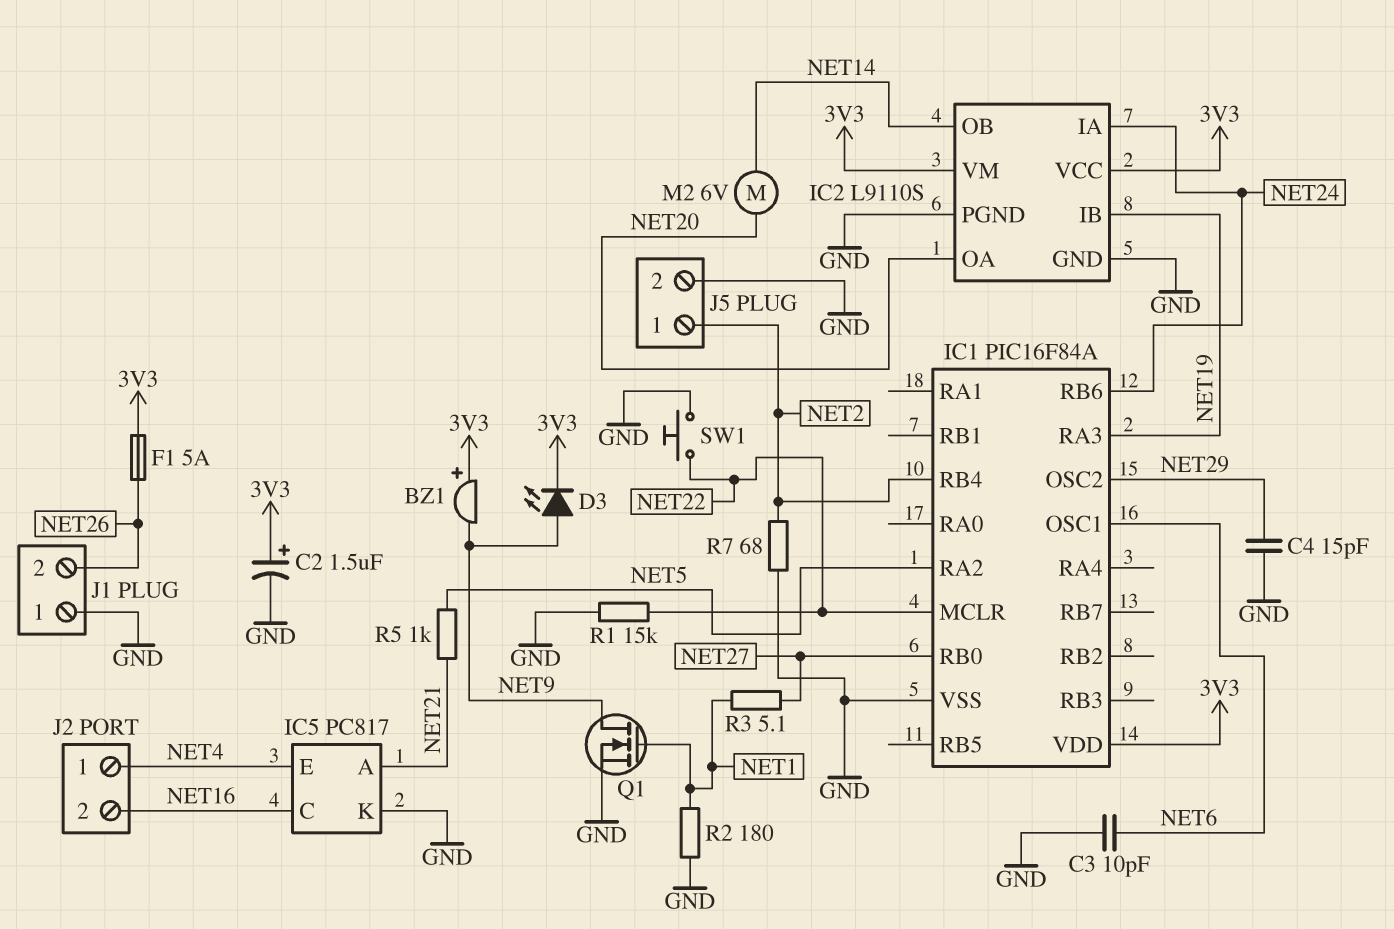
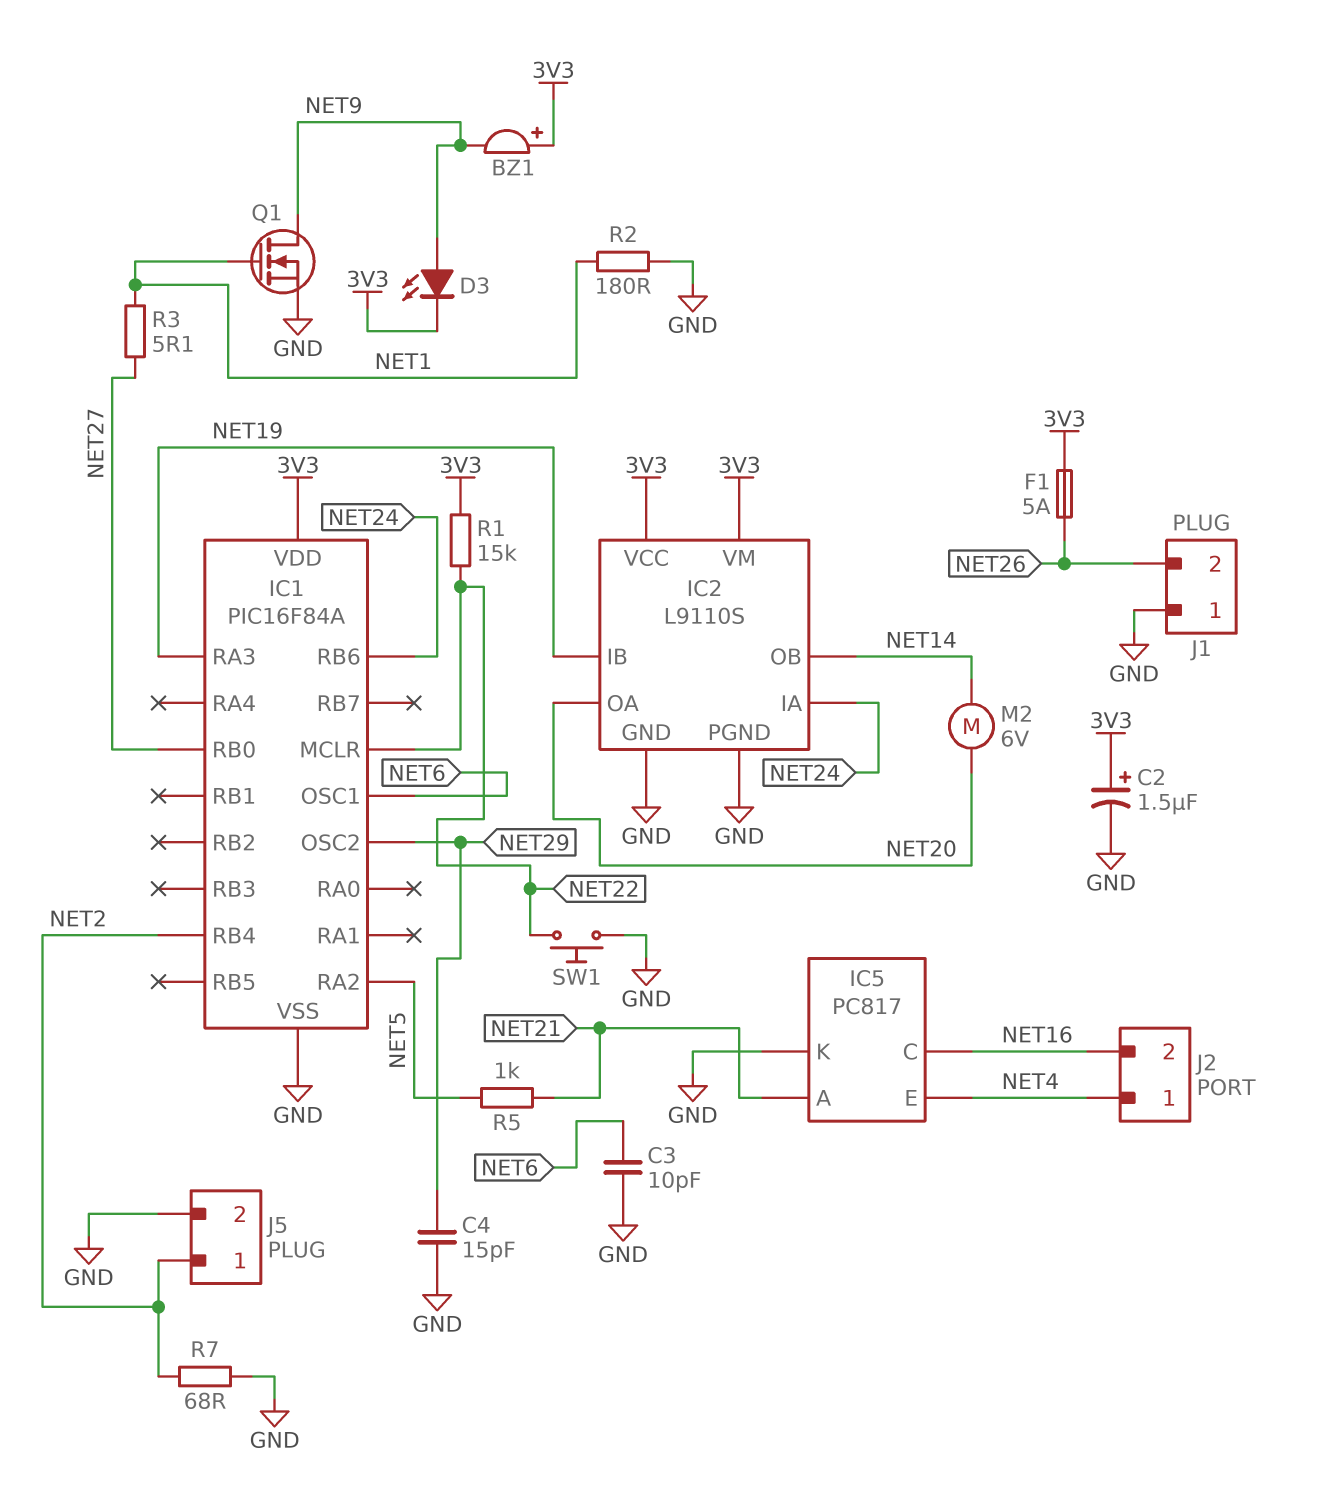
R1: 15k (GND, NET22) -> 15k (3V3, NET22)

